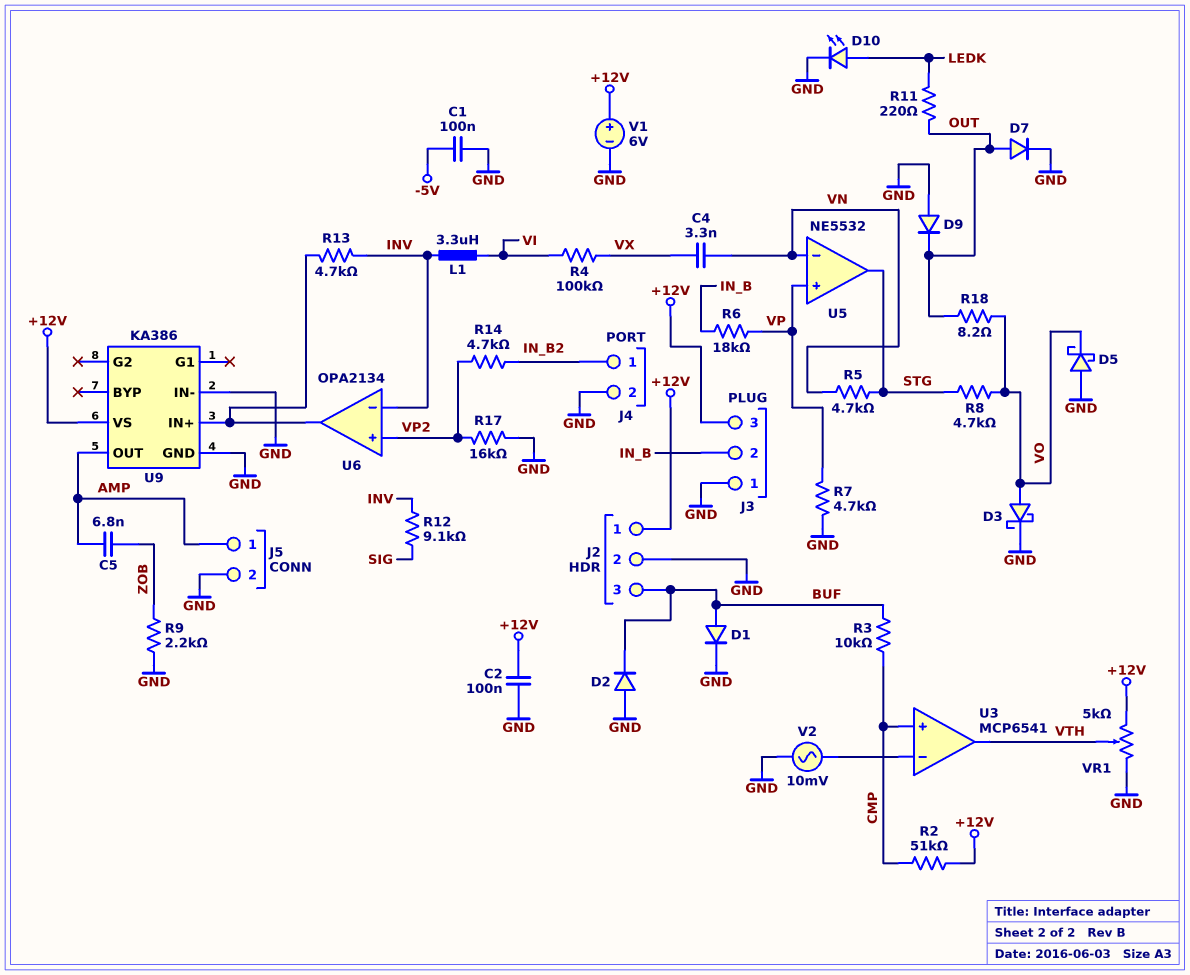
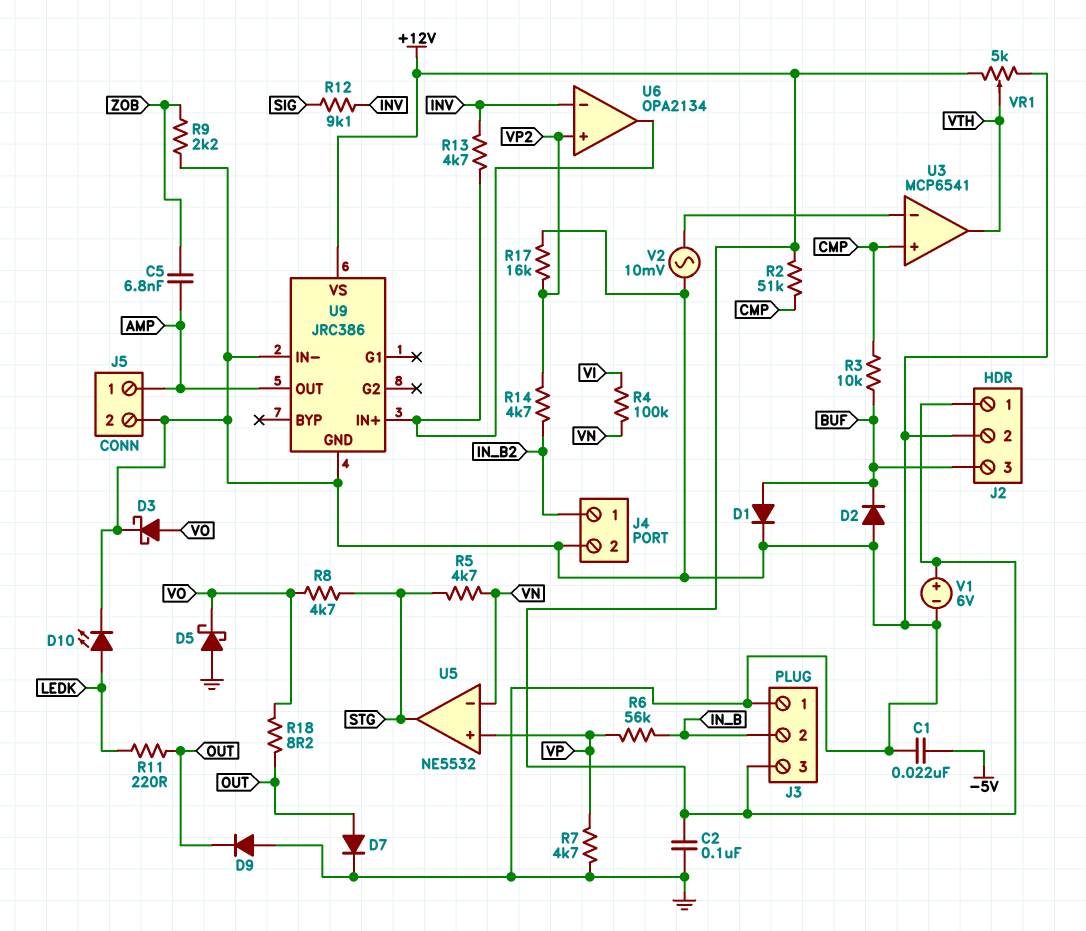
C1: 100nF (-5V, GND) -> 22nF (-5V, GND)
C4: 3.3nF (VN, VX) -> none
L1: 3.3uH (INV, VI) -> none
R4: 100k (VI, VX) -> 100k (VI, VN)
R6: 18k (IN_B, VP) -> 56k (IN_B, VP)
U9: KA386 -> JRC386

